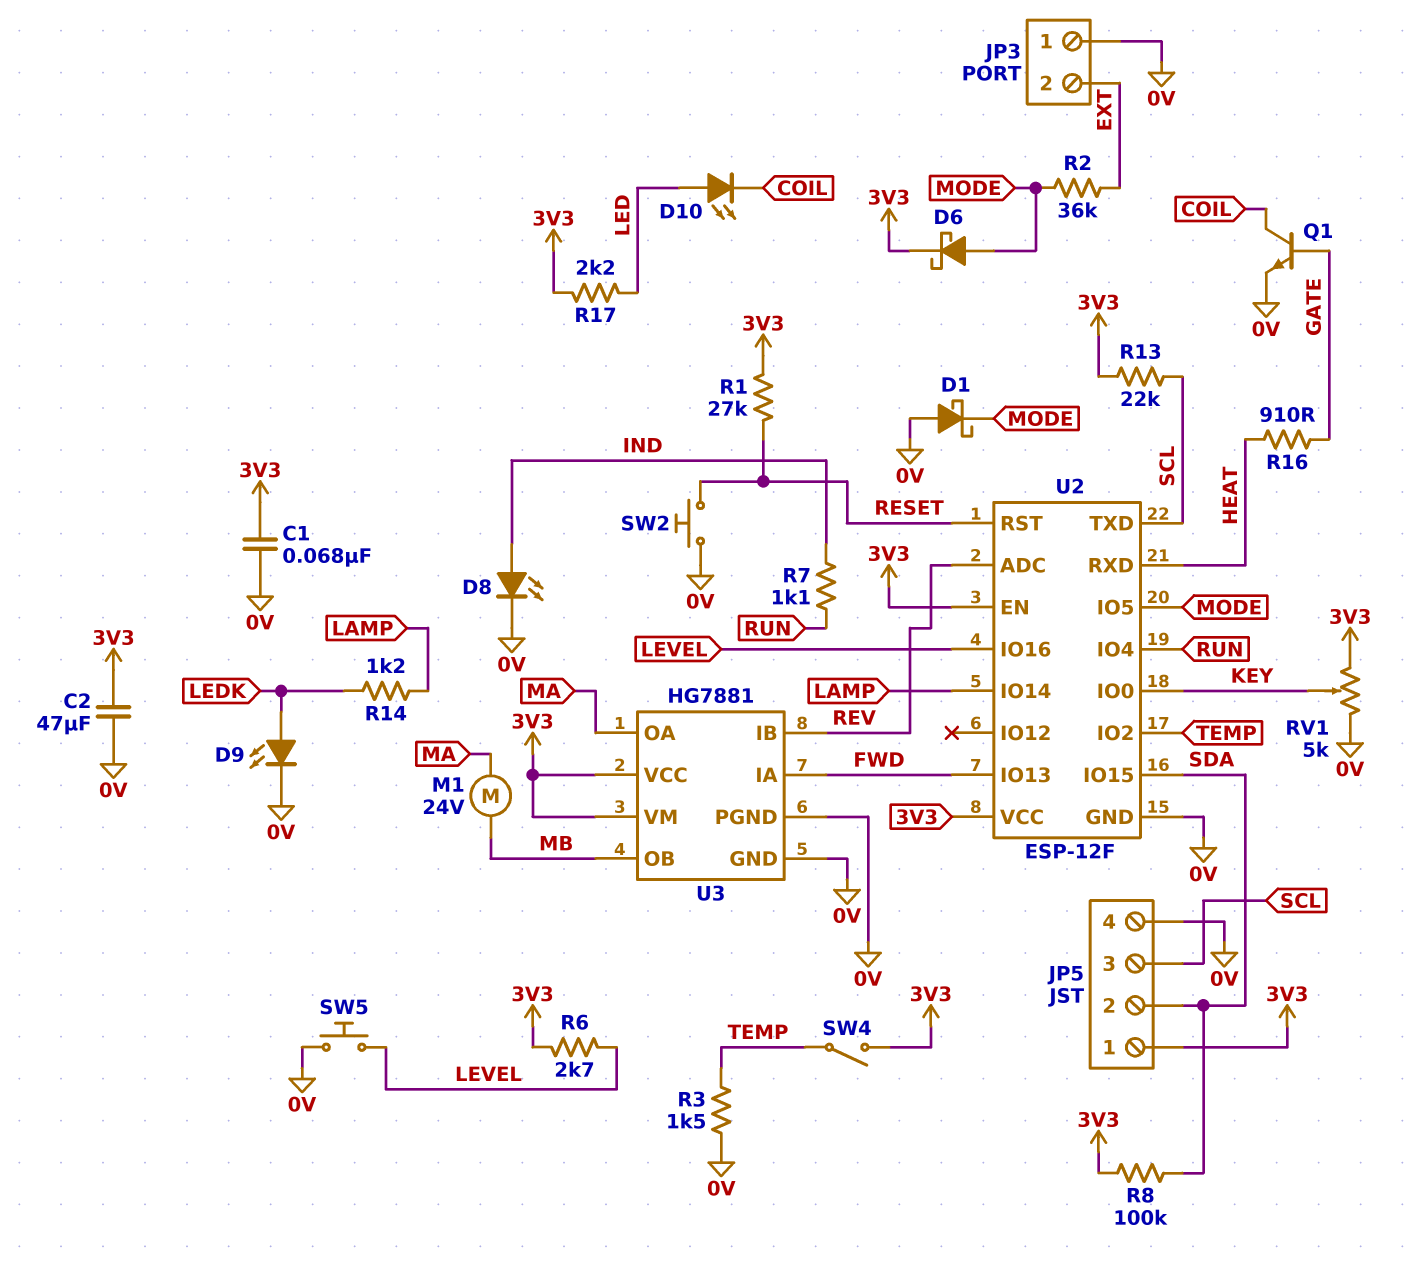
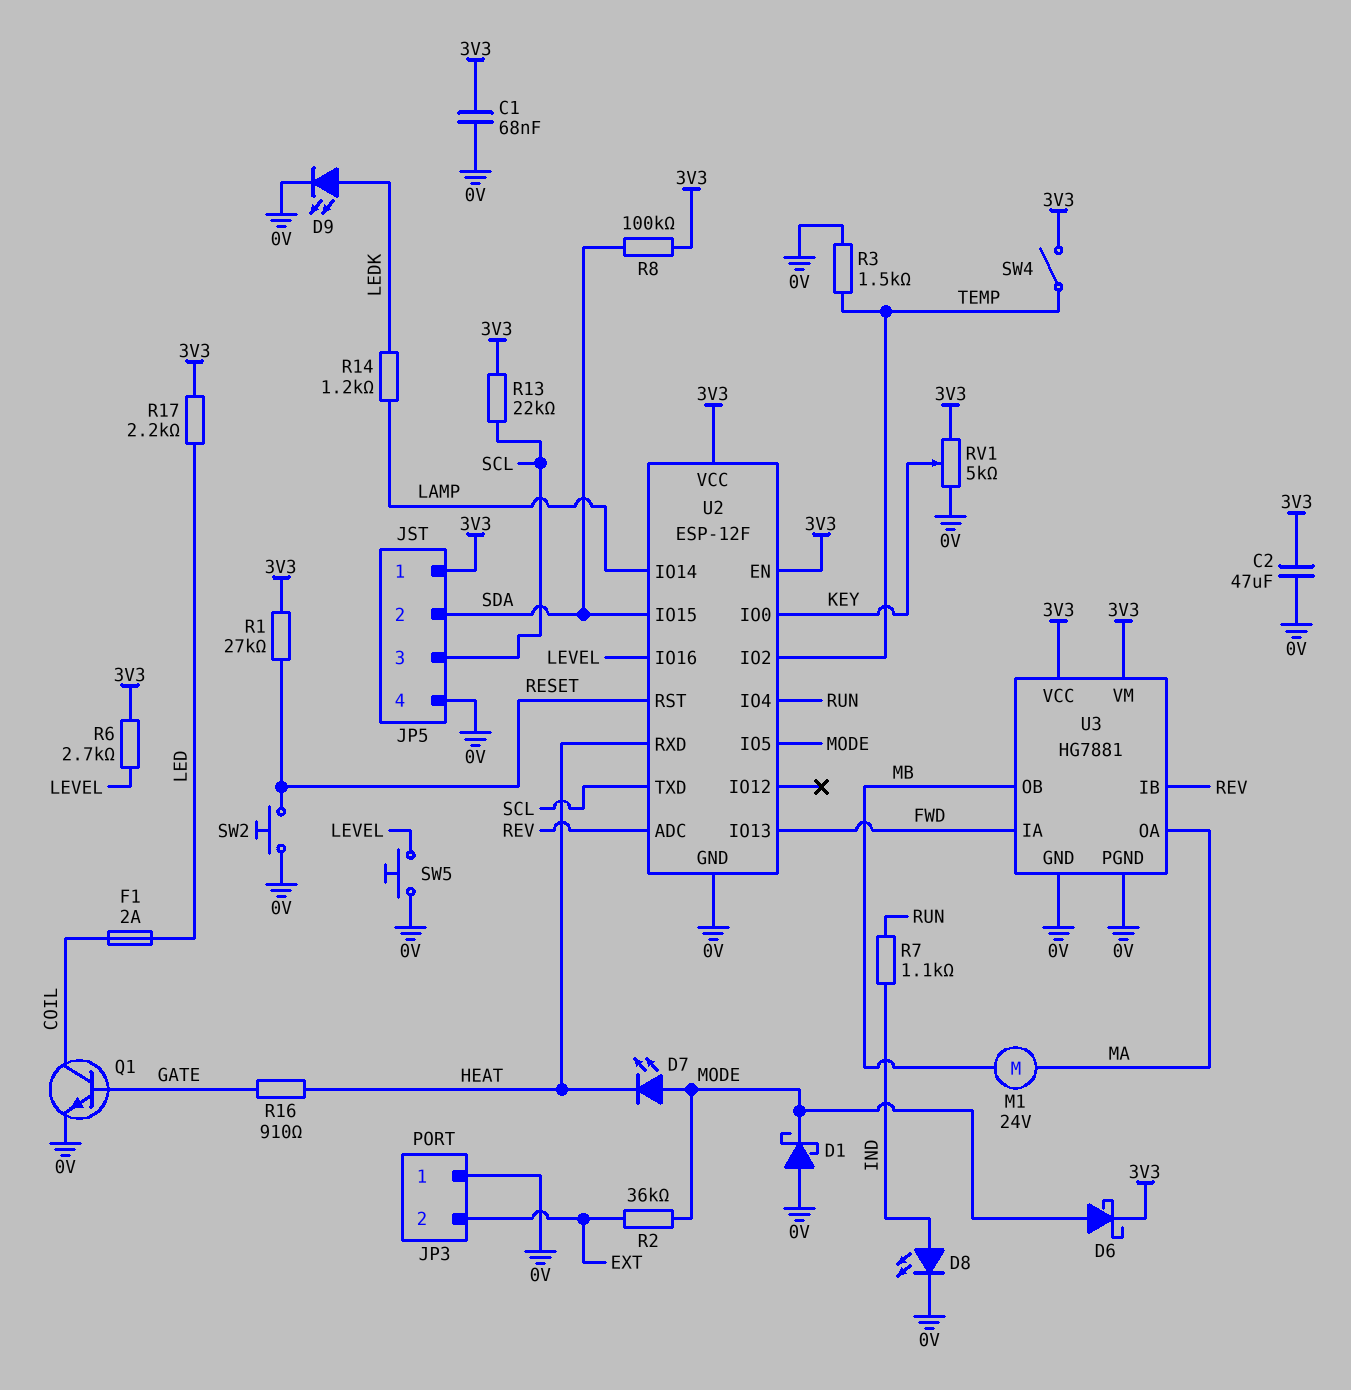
D7: none -> LED (A MODE, K HEAT)
D10: LED (A LED, K COIL) -> none
F1: none -> 2A (COIL, LED)

